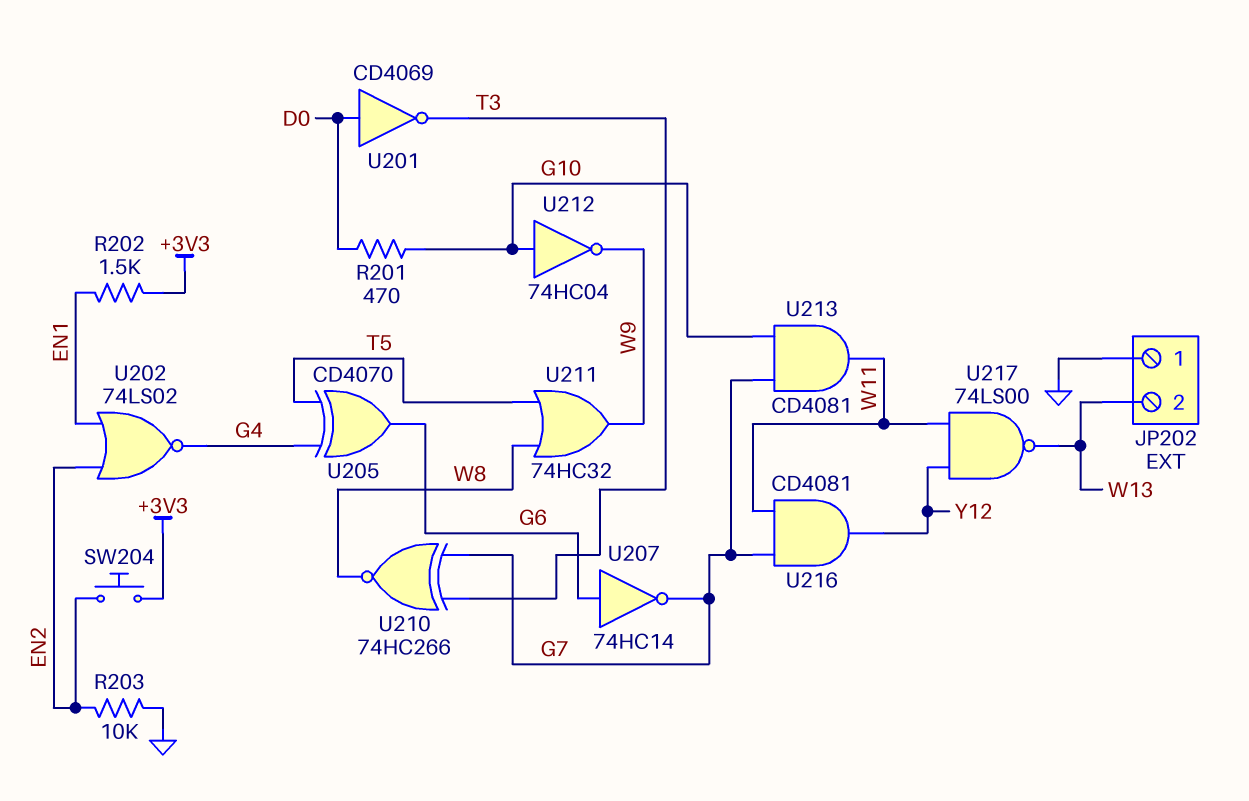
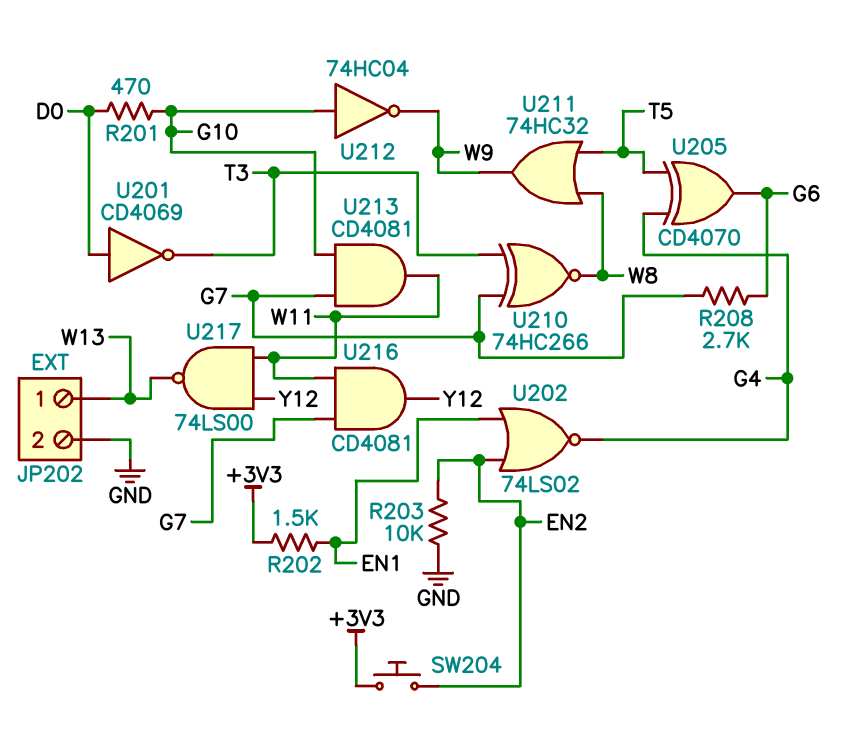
JP202 pin 1: GND -> W13
JP202 pin 2: W13 -> GND
R208: none -> 2.7k (G6, G7)
U207: NOT 74HC14 (in G6, out G7) -> none

